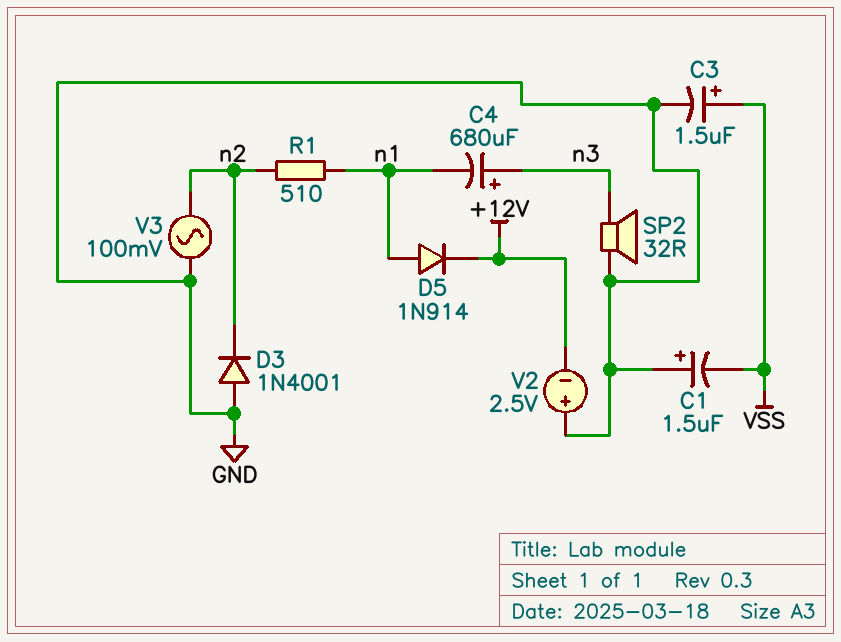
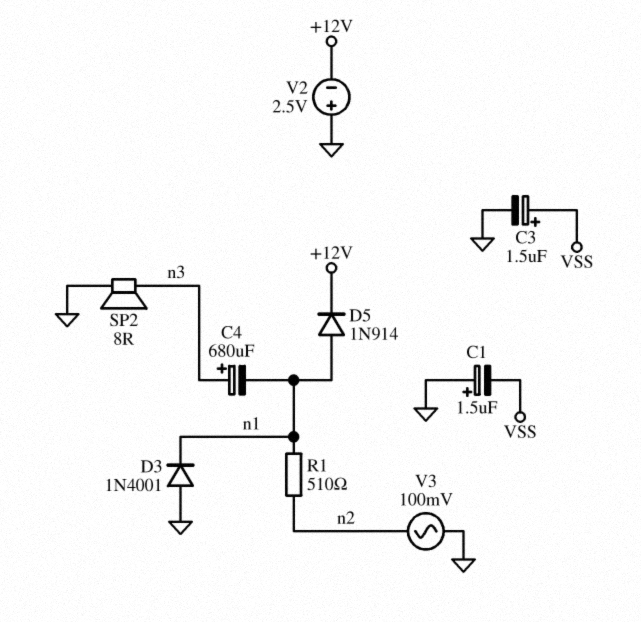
D3: diode 1N4001 (A GND, K n2) -> diode 1N4001 (A GND, K n1)
SP2: speaker 32R (GND, n3) -> speaker 8R (GND, n3)

